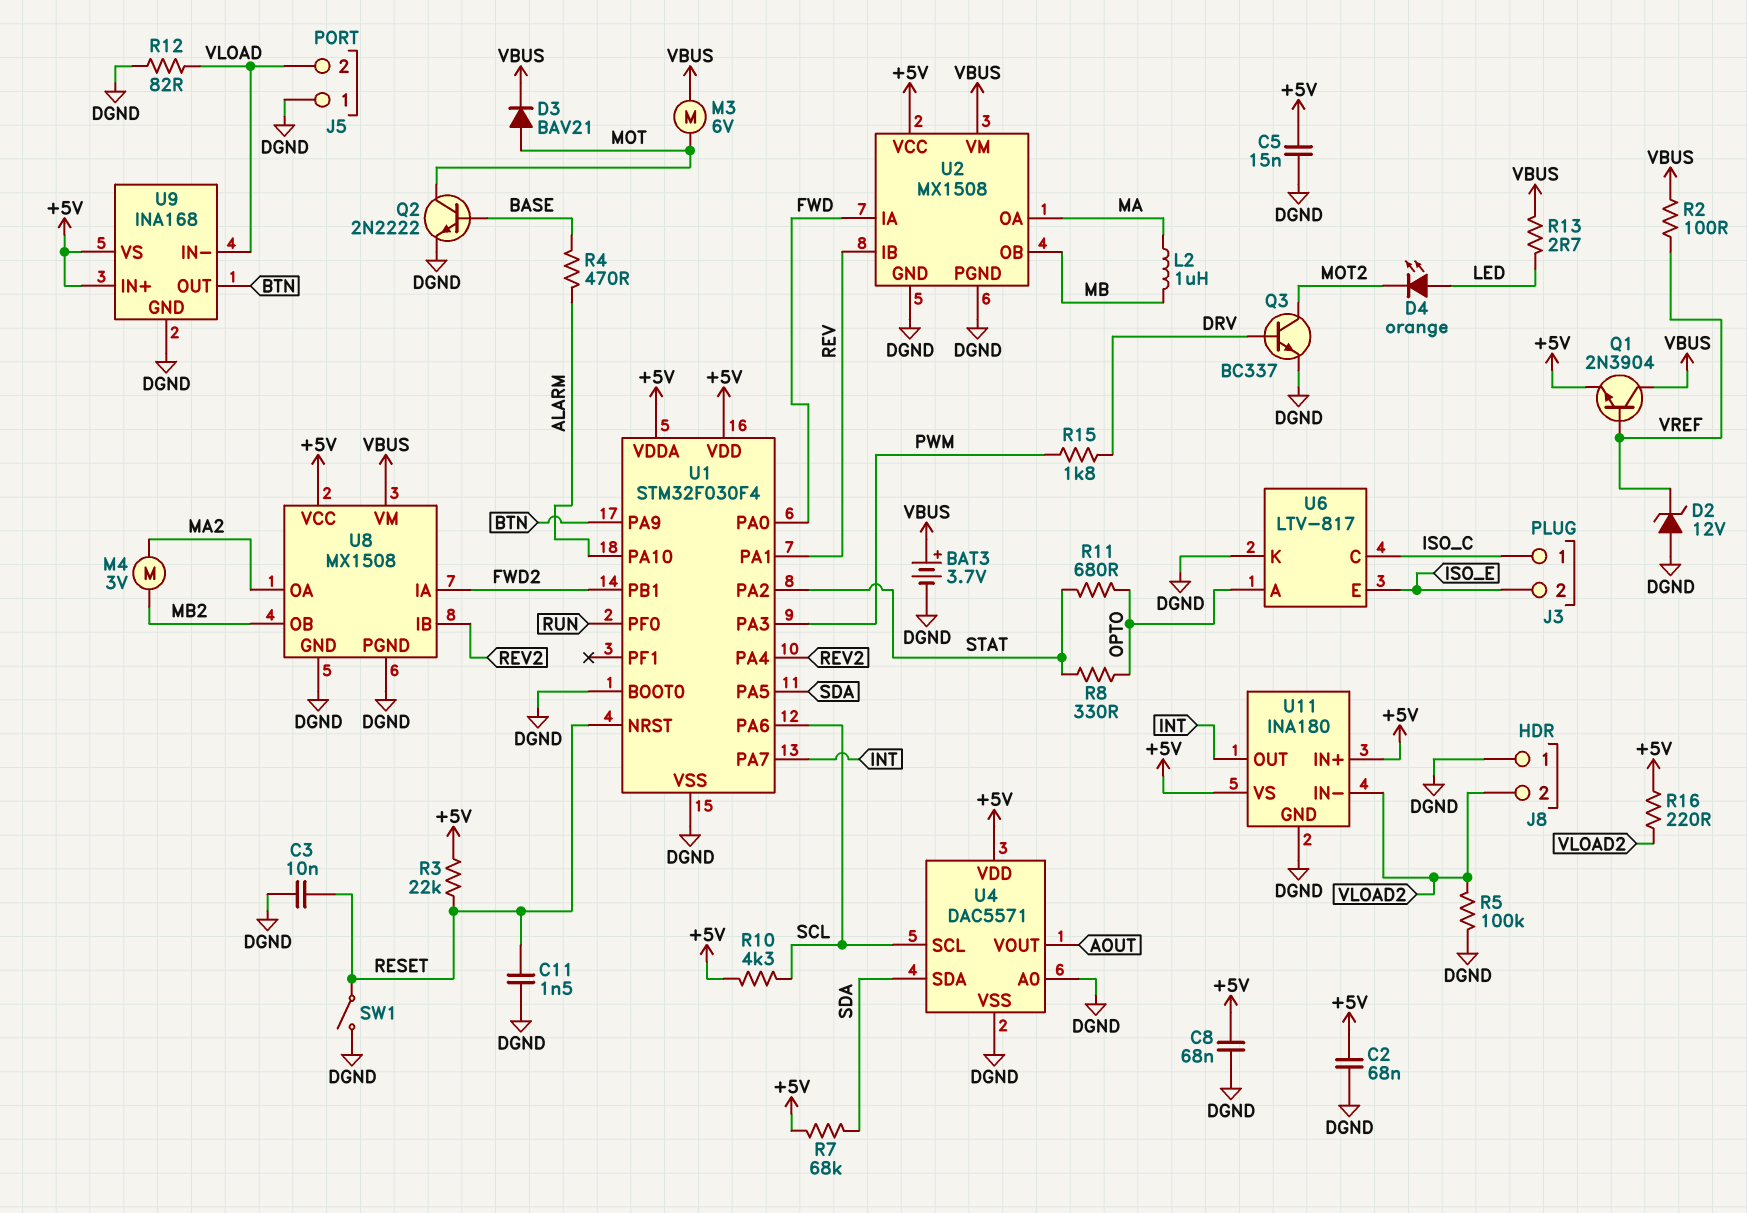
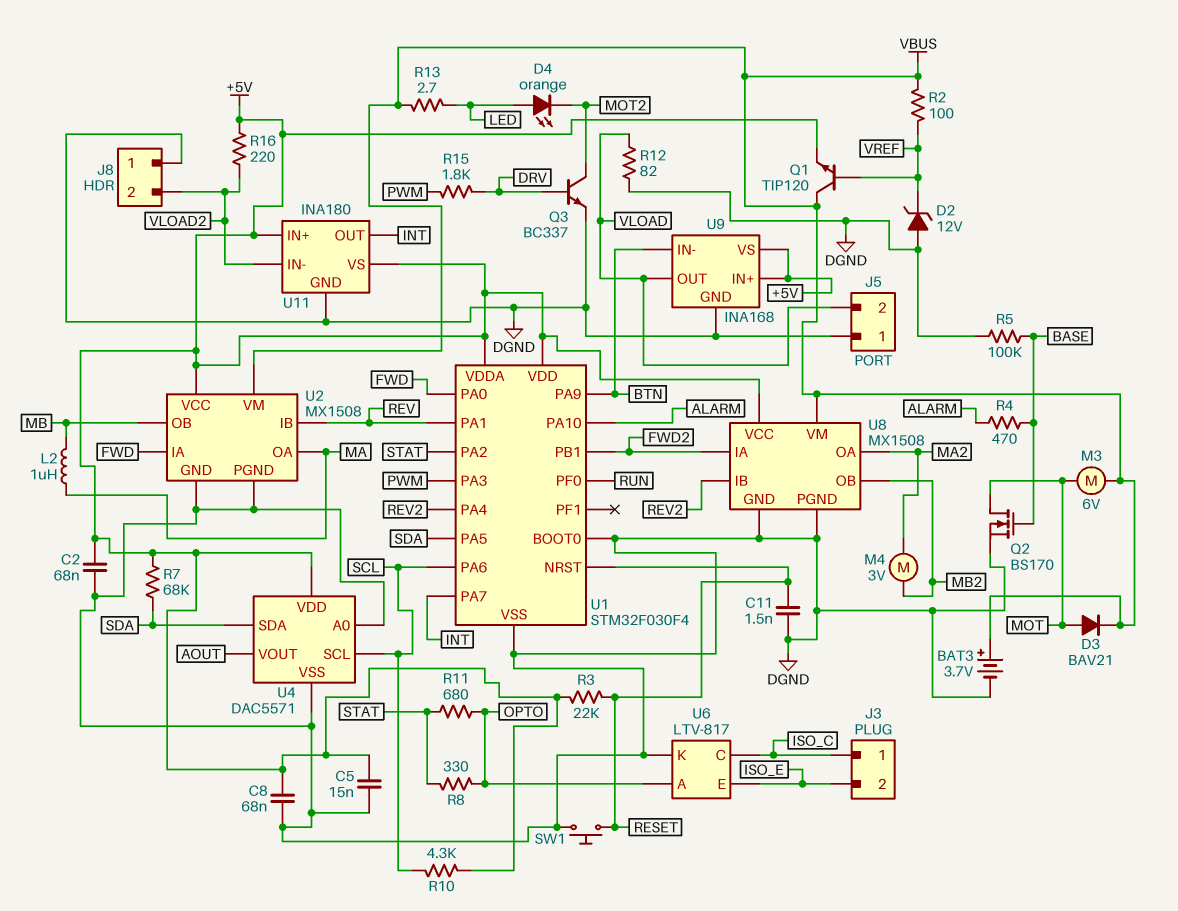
C3: 10nF (DGND, RESET) -> none
Q1: NPN 2N3904 (B VREF, C VBUS, E +5V) -> NPN TIP120 (B VREF, C VBUS, E +5V)
Q2: NPN 2N2222 (B BASE, C MOT, E DGND) -> NMOS BS170 (G BASE, D MOT, S DGND)
R5: 100k (DGND, VLOAD2) -> 100k (BASE, DGND)
SW1: switch (DGND, RESET) -> button (DGND, RESET)
U9 pin IN-: VLOAD -> BTN
U9 pin OUT: BTN -> VLOAD

